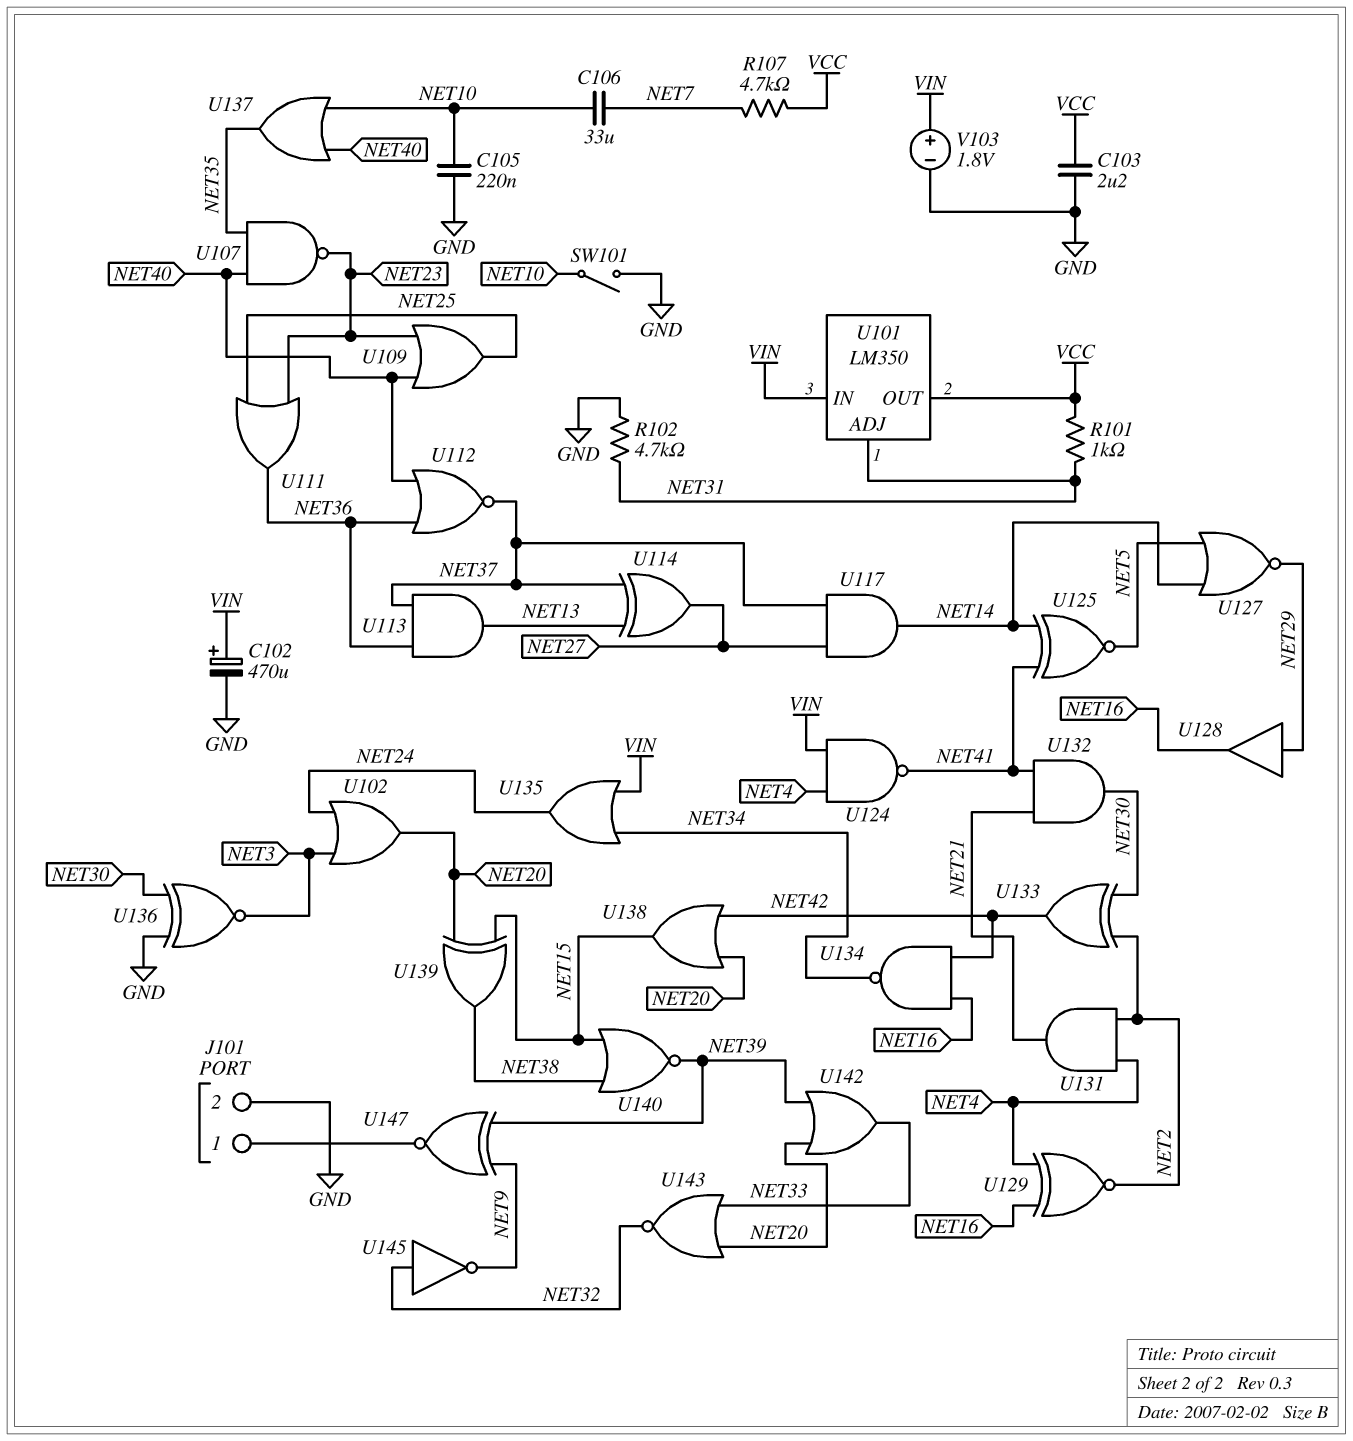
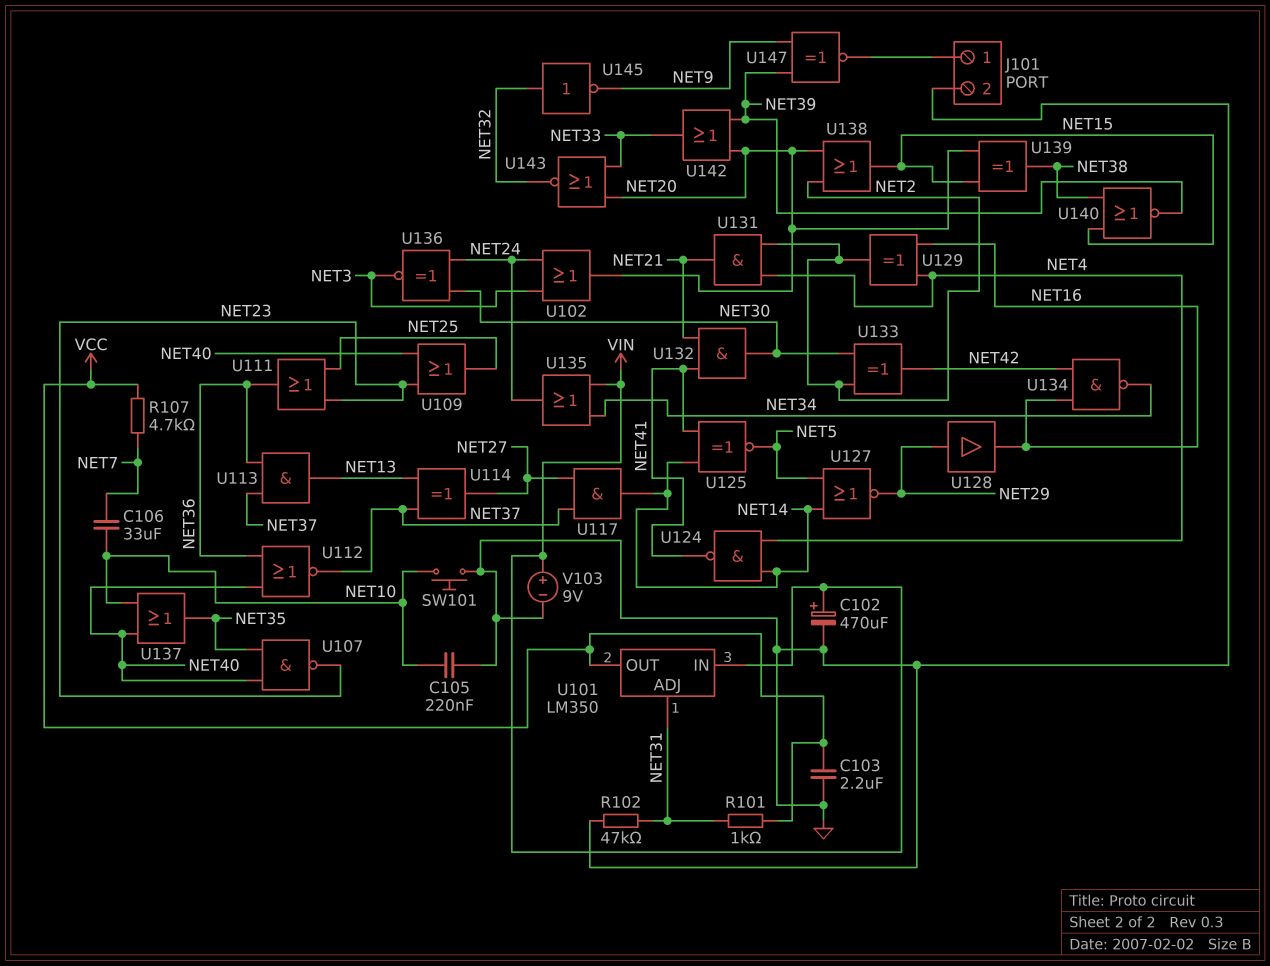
R102: 4.7k (GND, NET31) -> 47k (GND, NET31)
SW101: switch (GND, NET10) -> button (GND, NET10)
U124: NAND (in NET4, in VIN, out NET41) -> NAND (in NET4, in NET14, out NET41)
U129: XNOR (in NET4, in NET16, out NET2) -> XOR (in NET4, in NET16, out NET2)
U136: XNOR (in GND, in NET30, out NET3) -> XNOR (in NET24, in NET30, out NET3)
U138: OR (in NET20, in NET42, out NET15) -> OR (in NET2, in NET20, out NET15)
V103: 1.8V (plus VIN, minus GND) -> 9V (plus VIN, minus GND)

